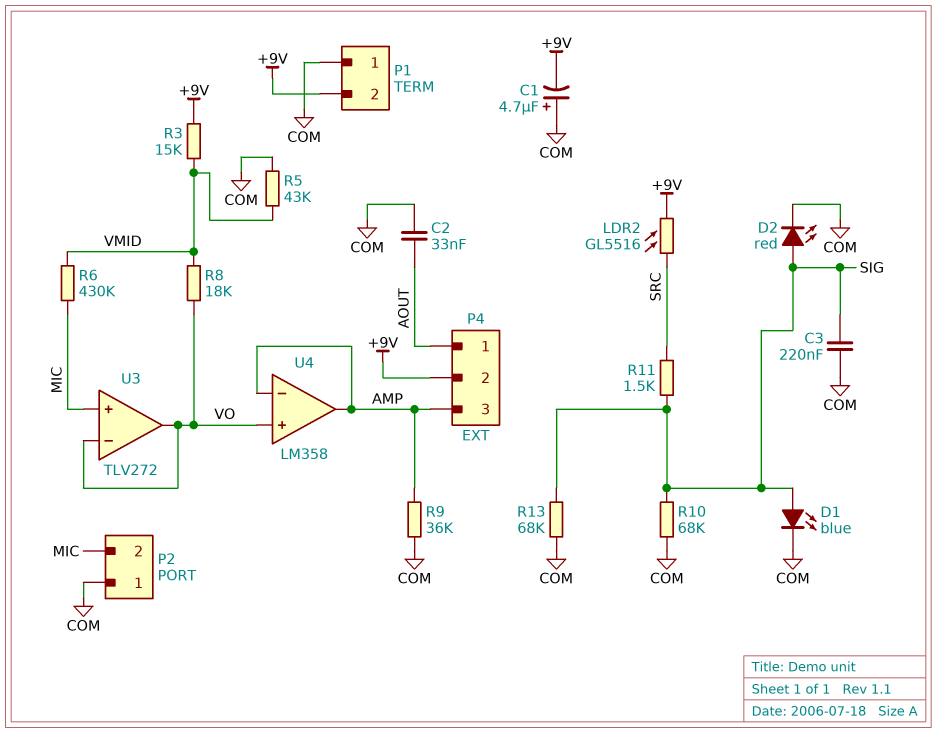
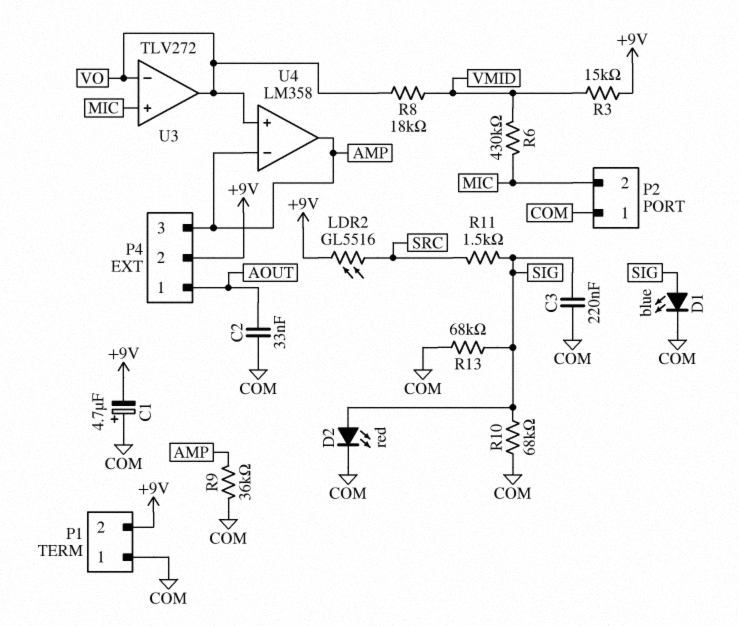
R5: 43k (COM, VMID) -> none

